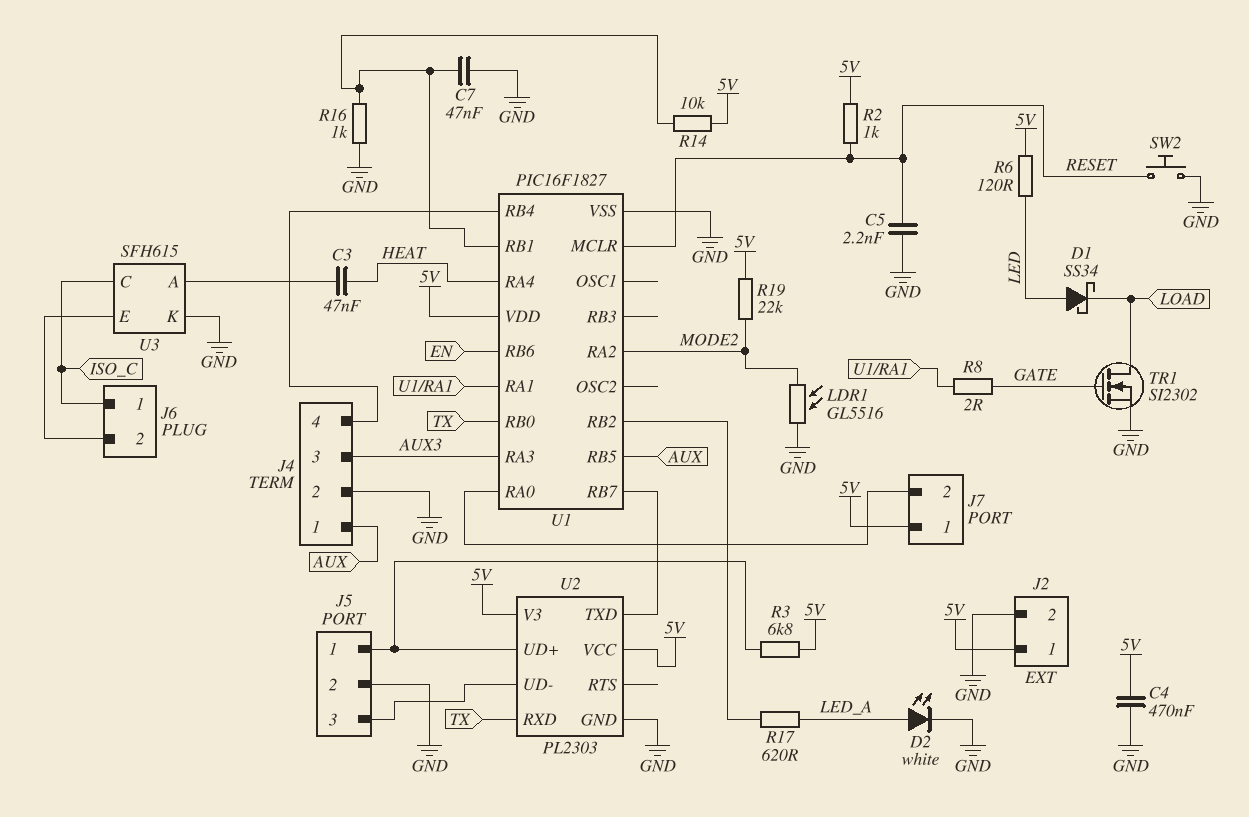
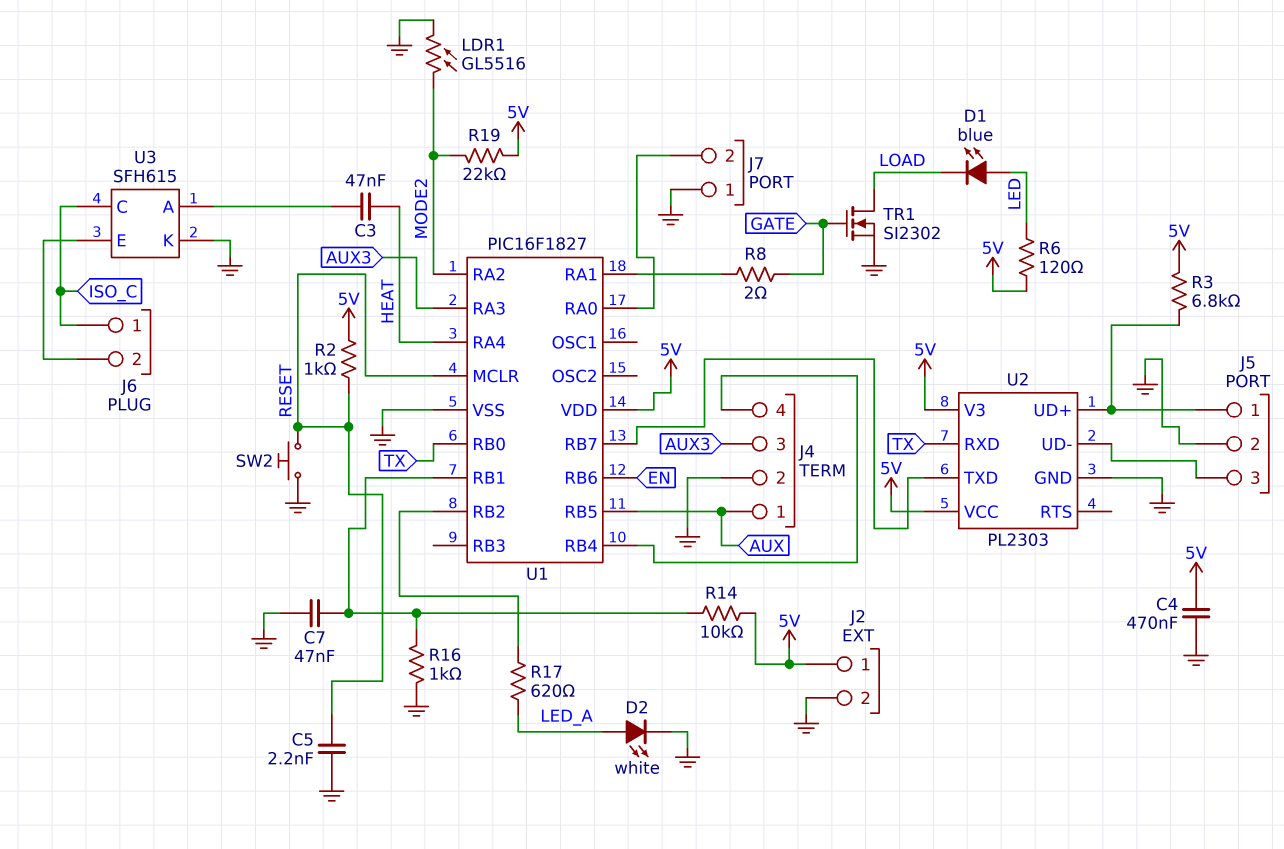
D1: schottky SS34 (A LED, K LOAD) -> LED blue (A LED, K LOAD)
J7 pin 1: 5V -> GND

